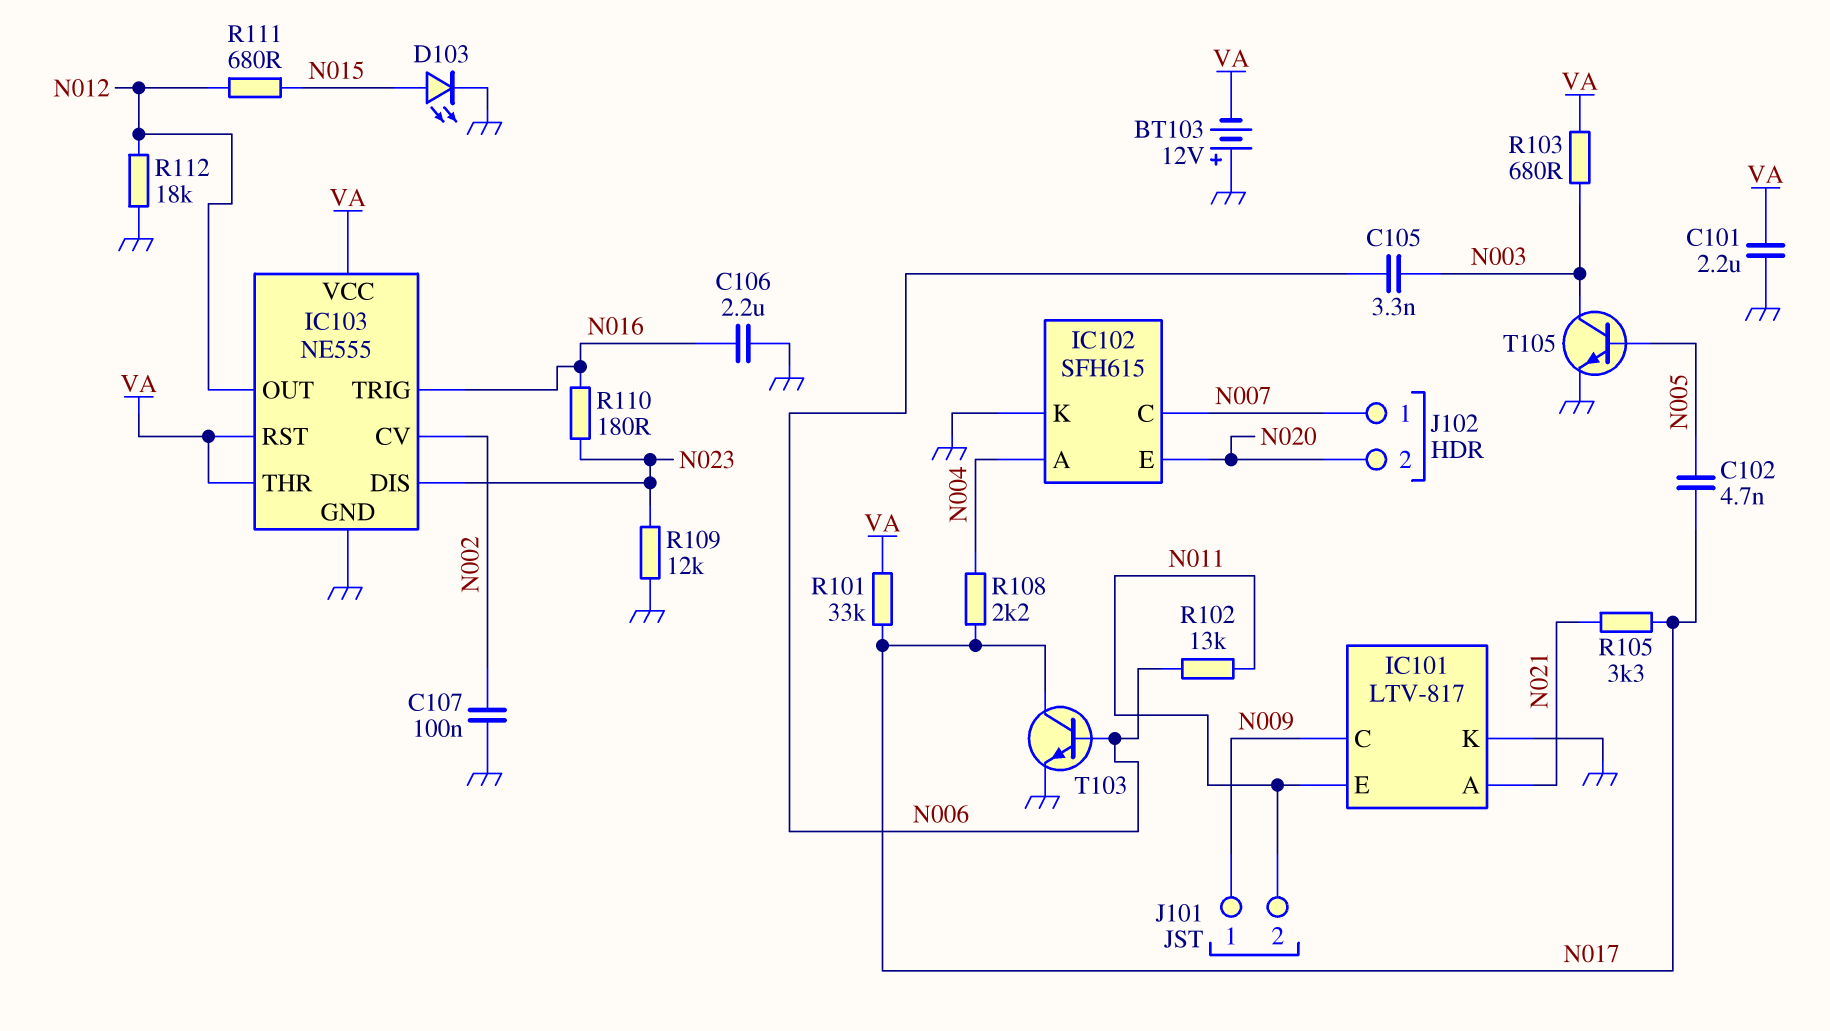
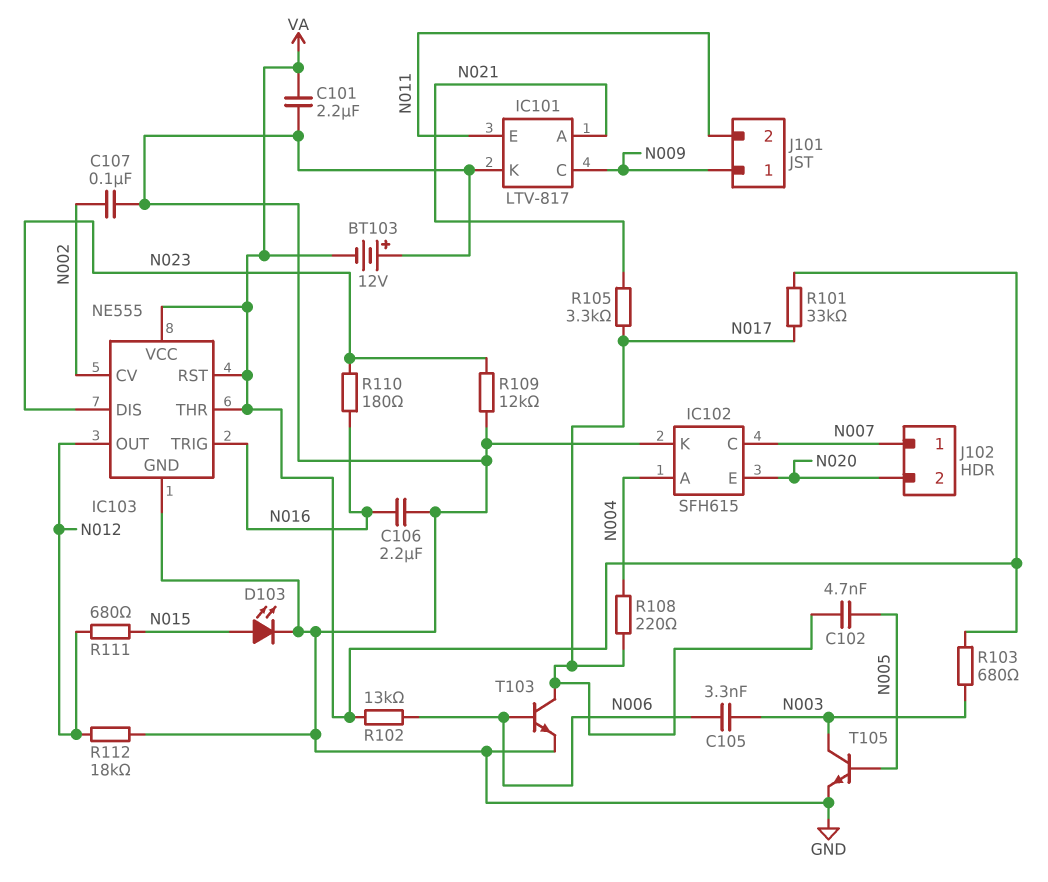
R102: 13k (N006, N011) -> 13k (N006, VA)
R108: 2.2k (N004, N017) -> 220 (N004, N017)

